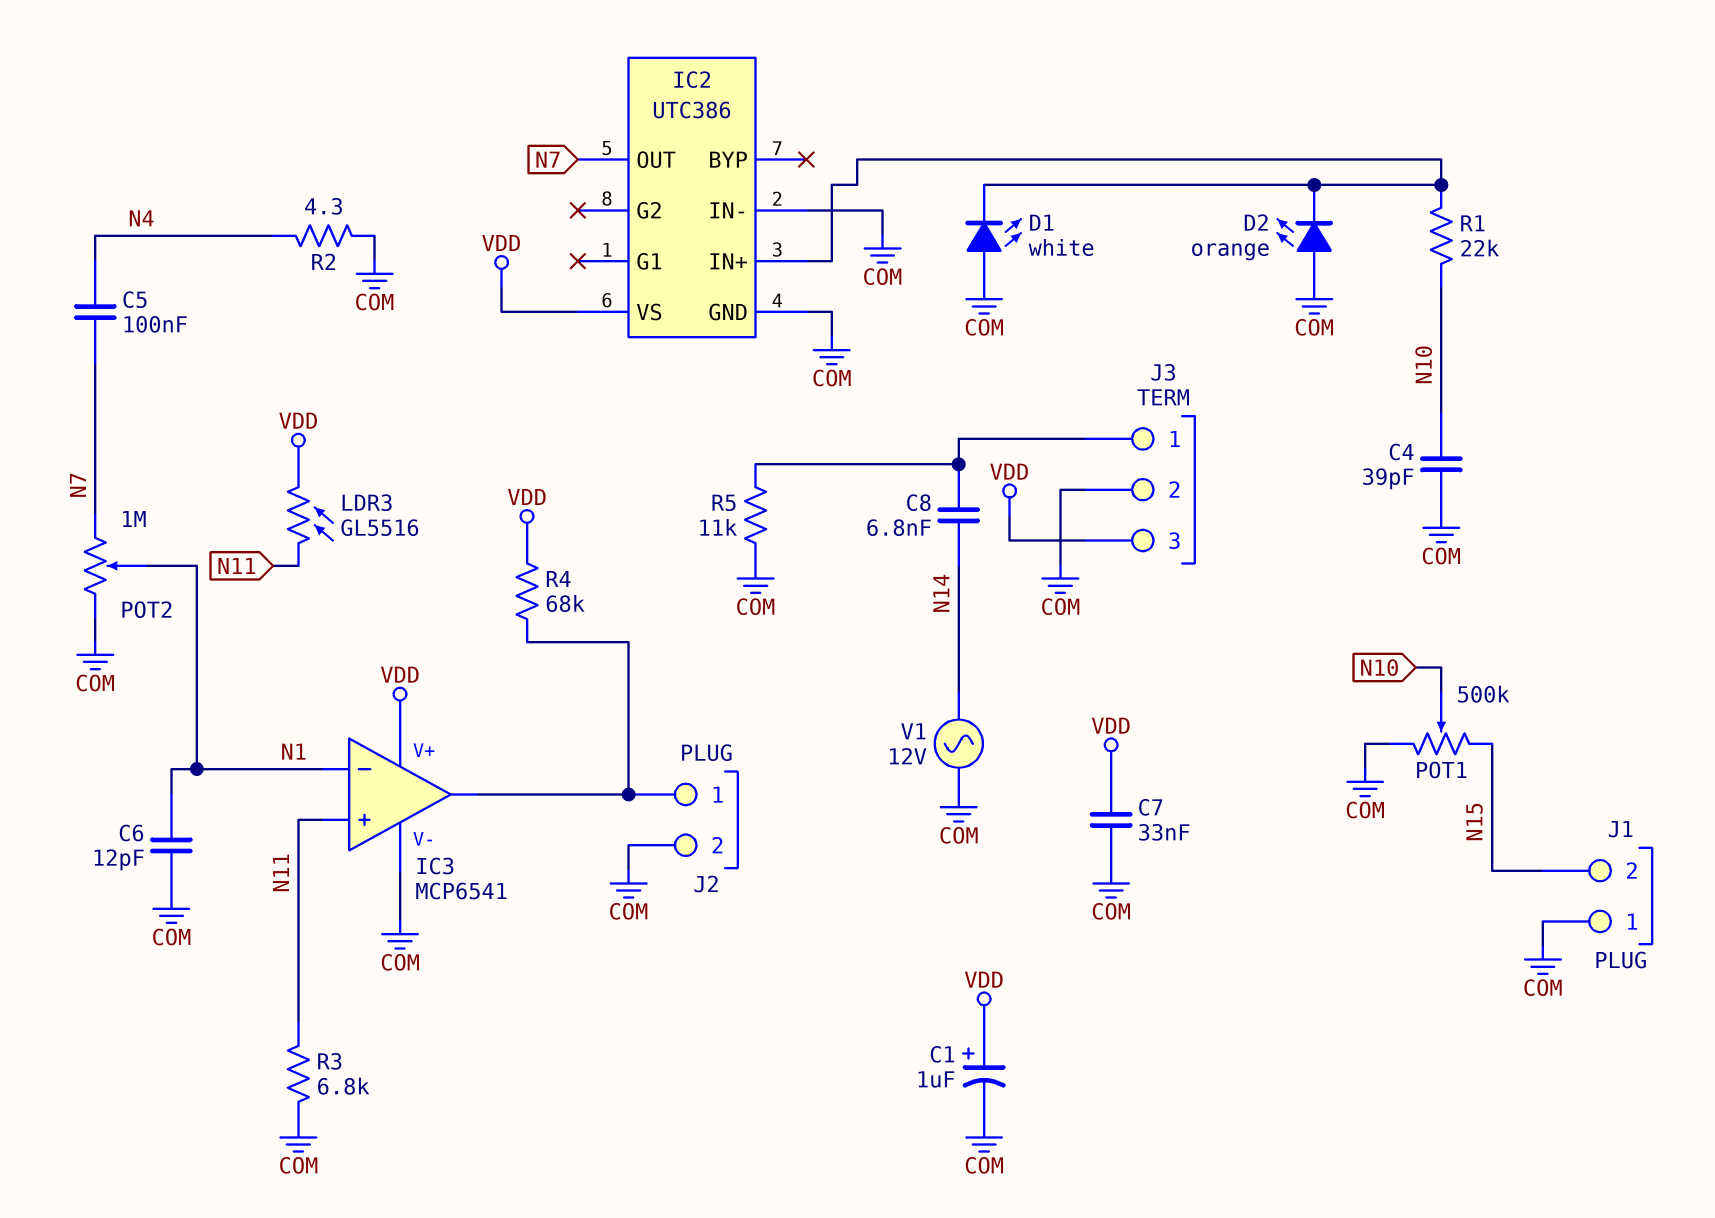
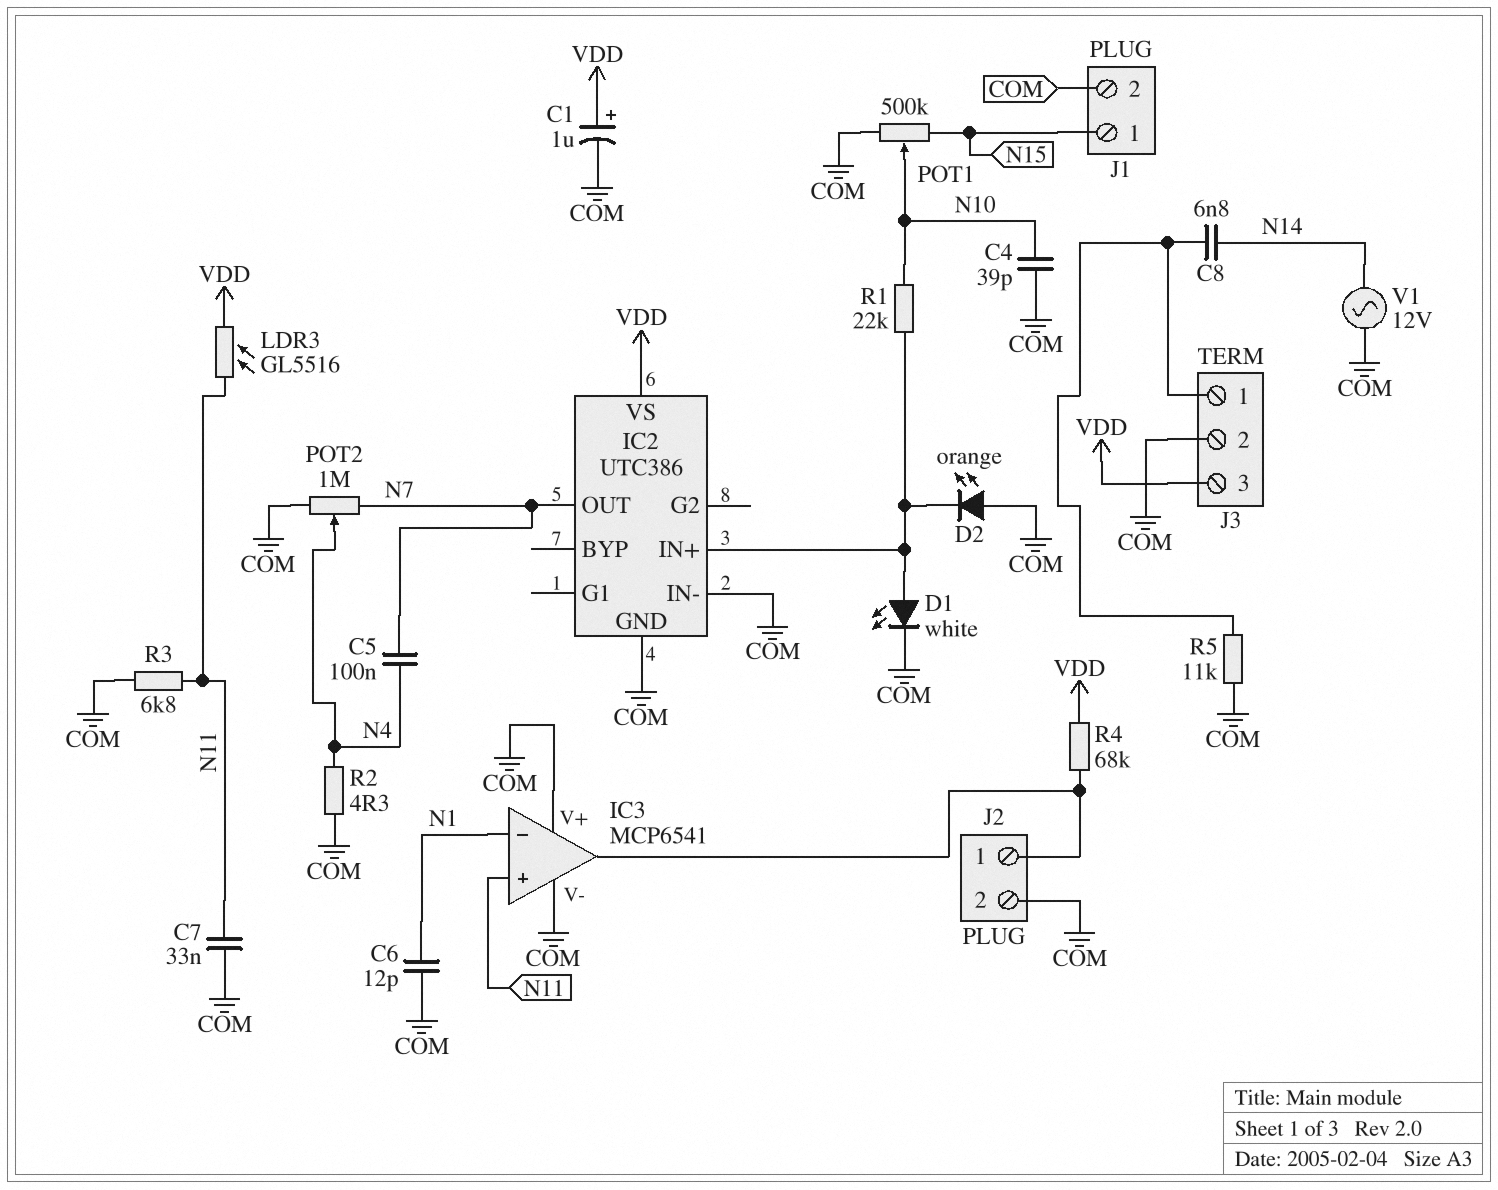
C7: 33nF (COM, VDD) -> 33nF (COM, N11)
D1: LED white (A COM, K IC2/IN+) -> LED white (A IC2/IN+, K COM)
IC3 pin V+: VDD -> COM
J1 pin 1: COM -> N15
J1 pin 2: N15 -> COM
POT2: 1M (COM, N7, wiper N1) -> 1M (COM, N7, wiper N4)

